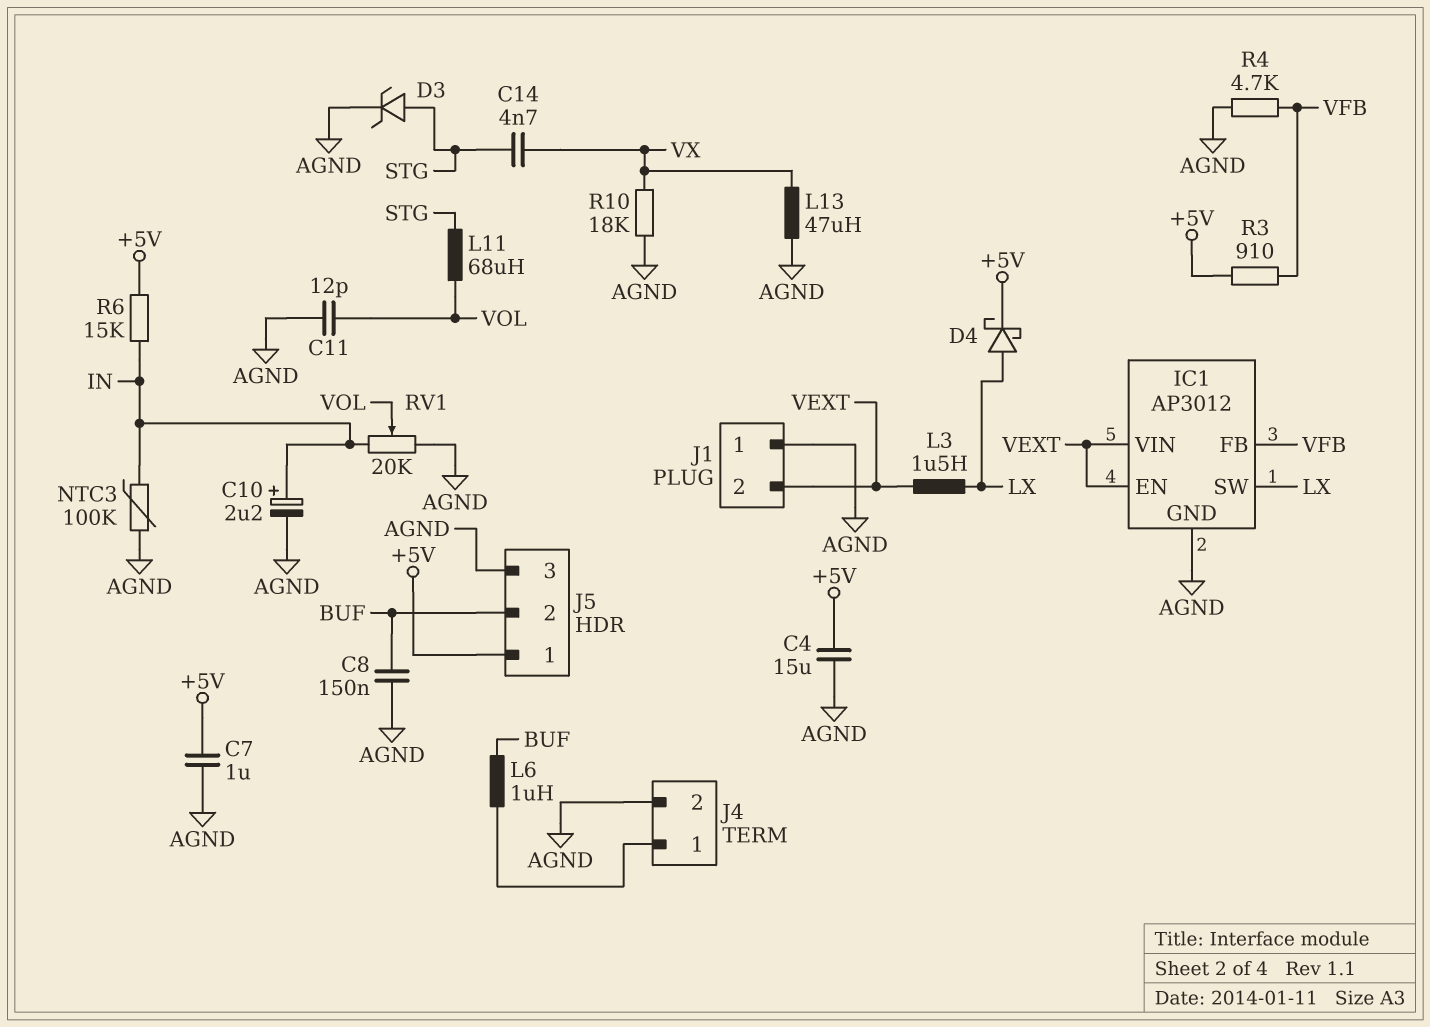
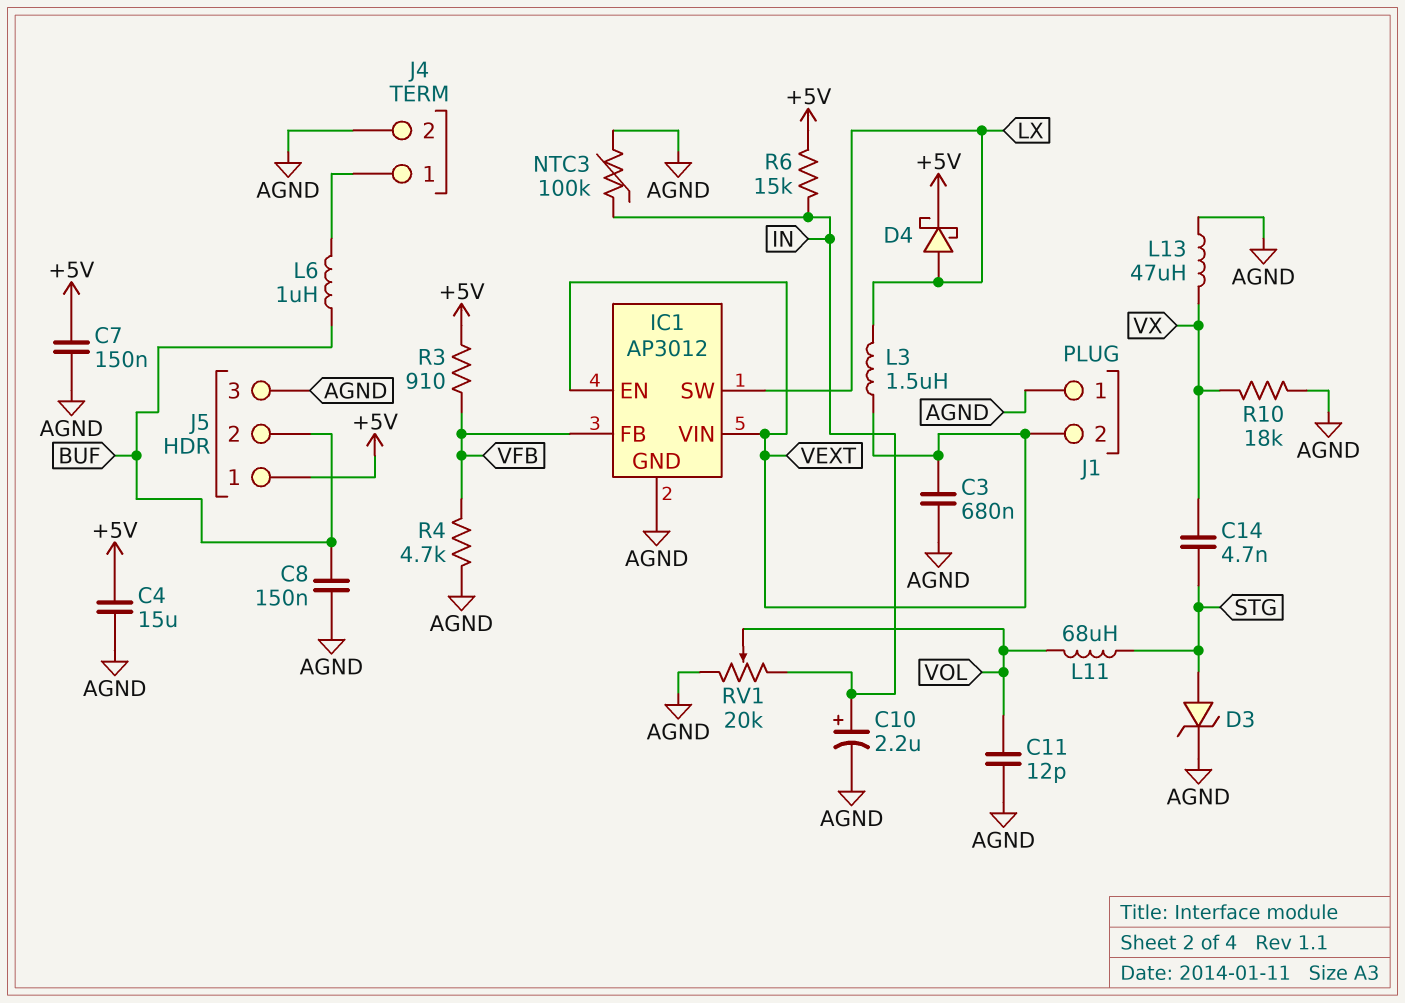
C3: none -> 680nF (AGND, VEXT)
C7: 1uF (+5V, AGND) -> 150nF (+5V, AGND)

